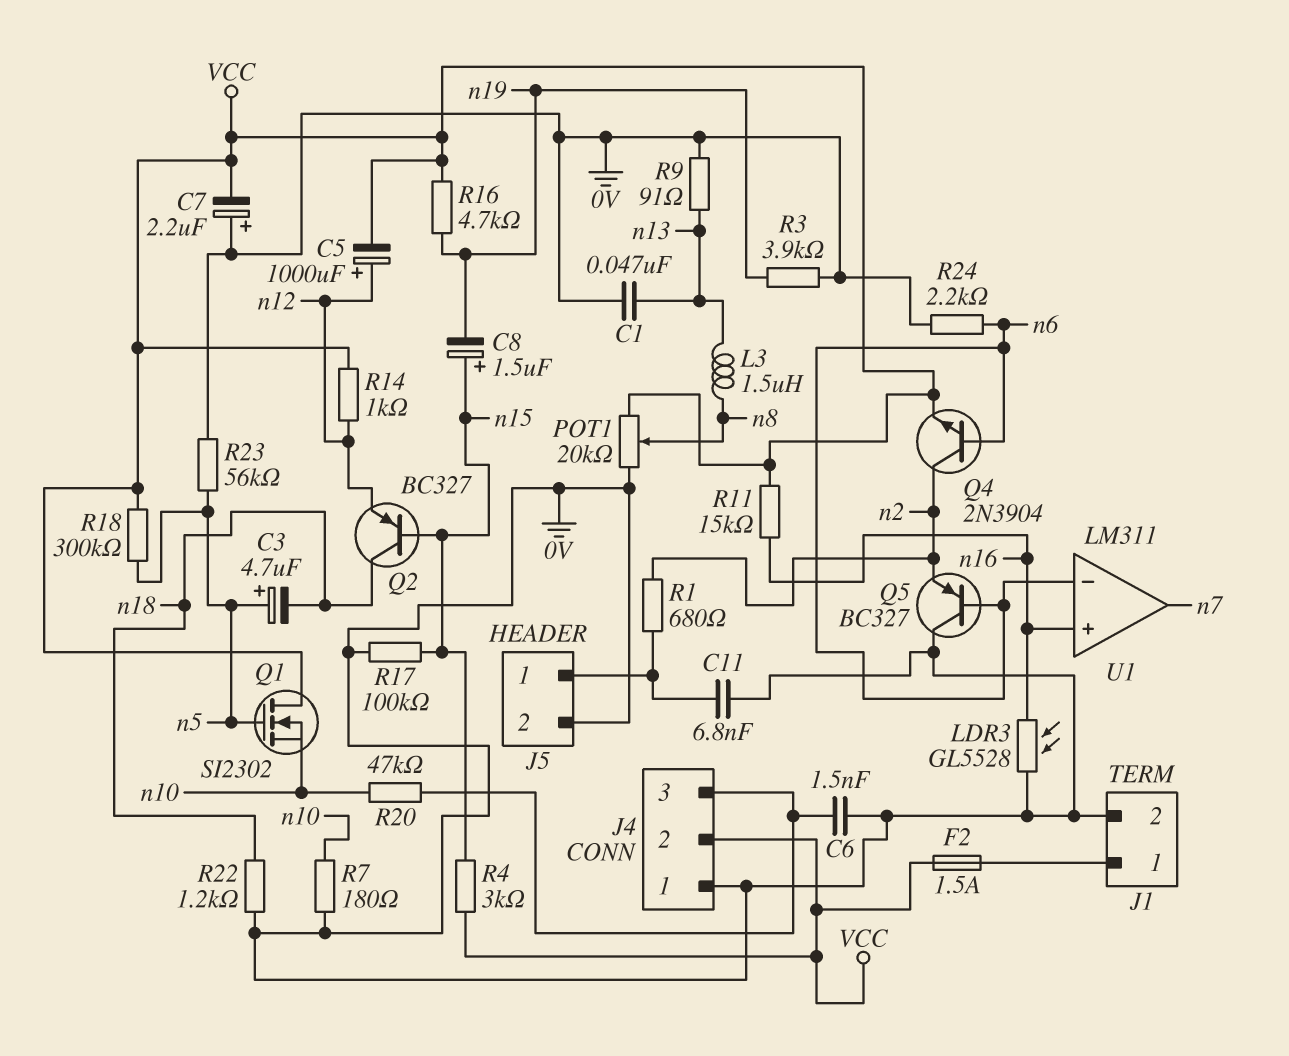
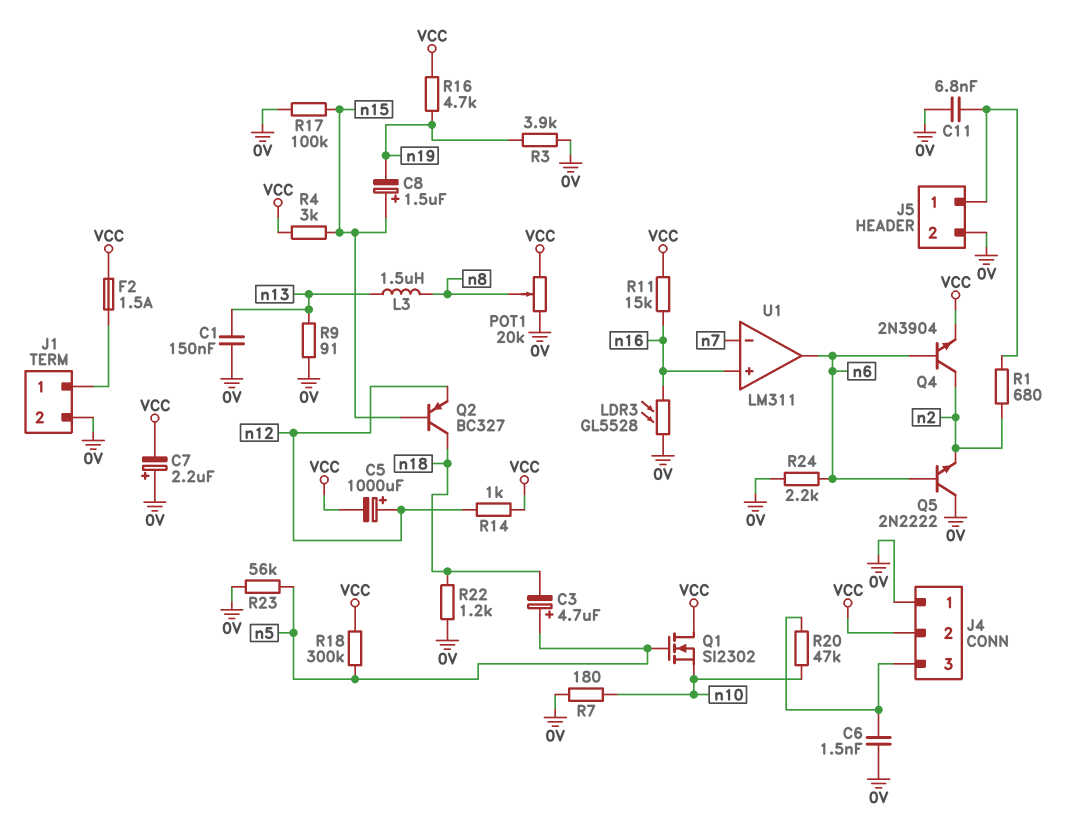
C1: 47nF (0V, n13) -> 150nF (0V, n13)
Q5: PNP BC327 (B n6, C 0V, E n2) -> NPN 2N2222 (B n6, C 0V, E n2)
U1 pin in-: n6 -> n7
U1 pin out: n7 -> n6

